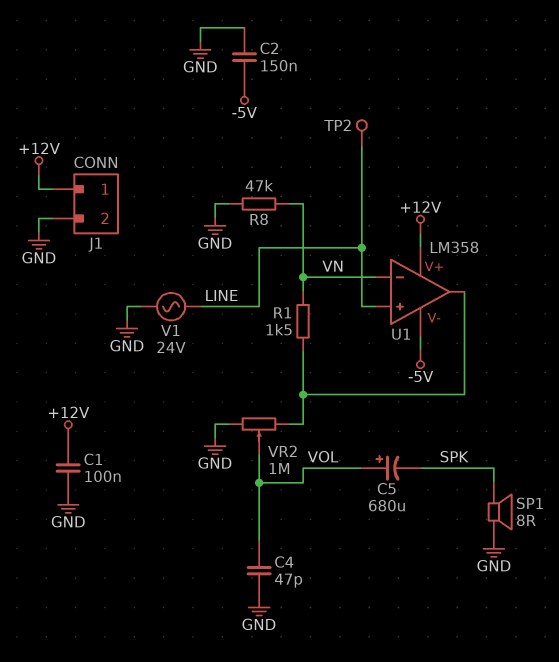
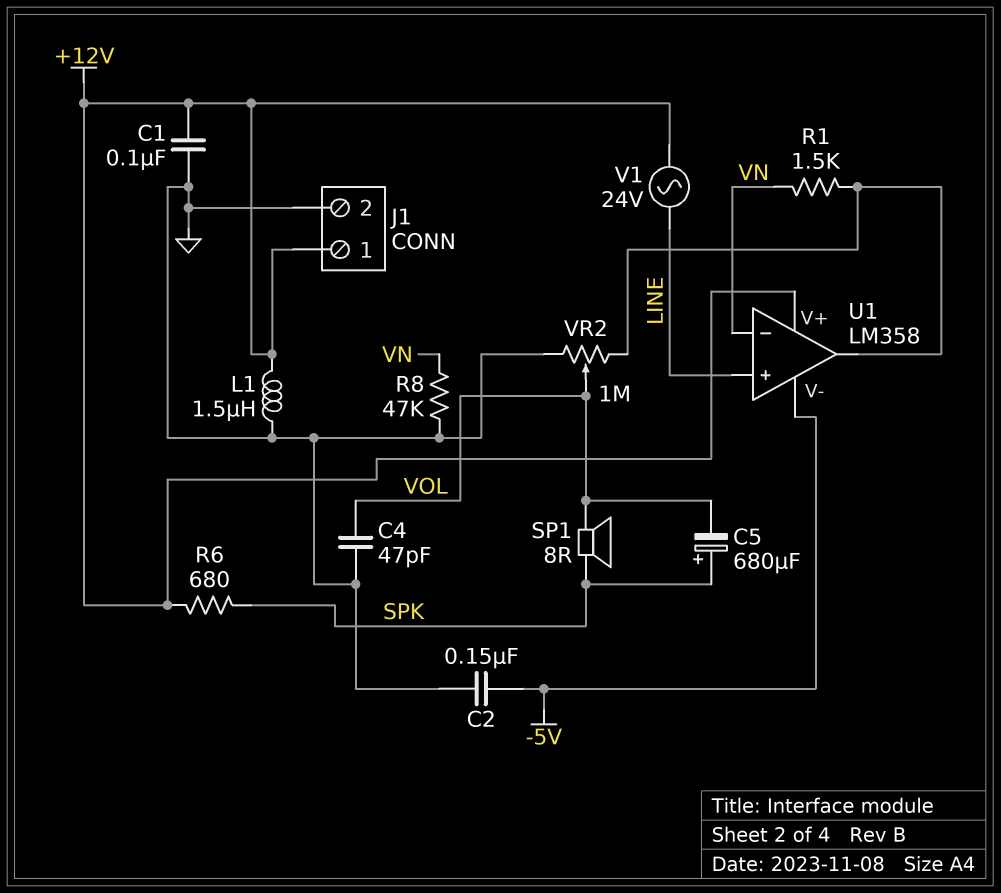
C5: 680uF (plus VOL, minus SPK) -> 680uF (plus SPK, minus VOL)
L1: none -> 1.5uH (+12V, GND)
R6: none -> 680 (+12V, SPK)
SP1: speaker 8R (GND, SPK) -> speaker 8R (SPK, VOL)
TP2: test point (LINE) -> none
V1: AC 24V (GND, LINE) -> AC 24V (+12V, LINE)

